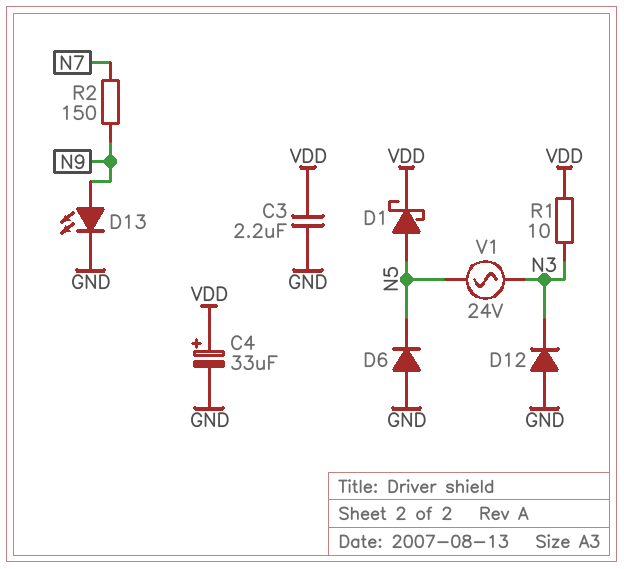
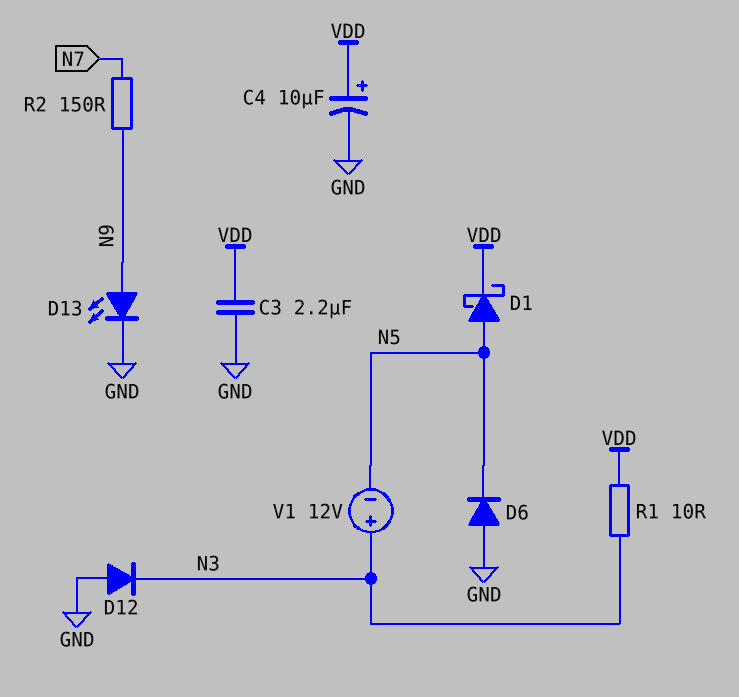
C4: 33uF (plus VDD, minus GND) -> 10uF (plus VDD, minus GND)
V1: AC 24V (N3, N5) -> 12V (plus N3, minus N5)

